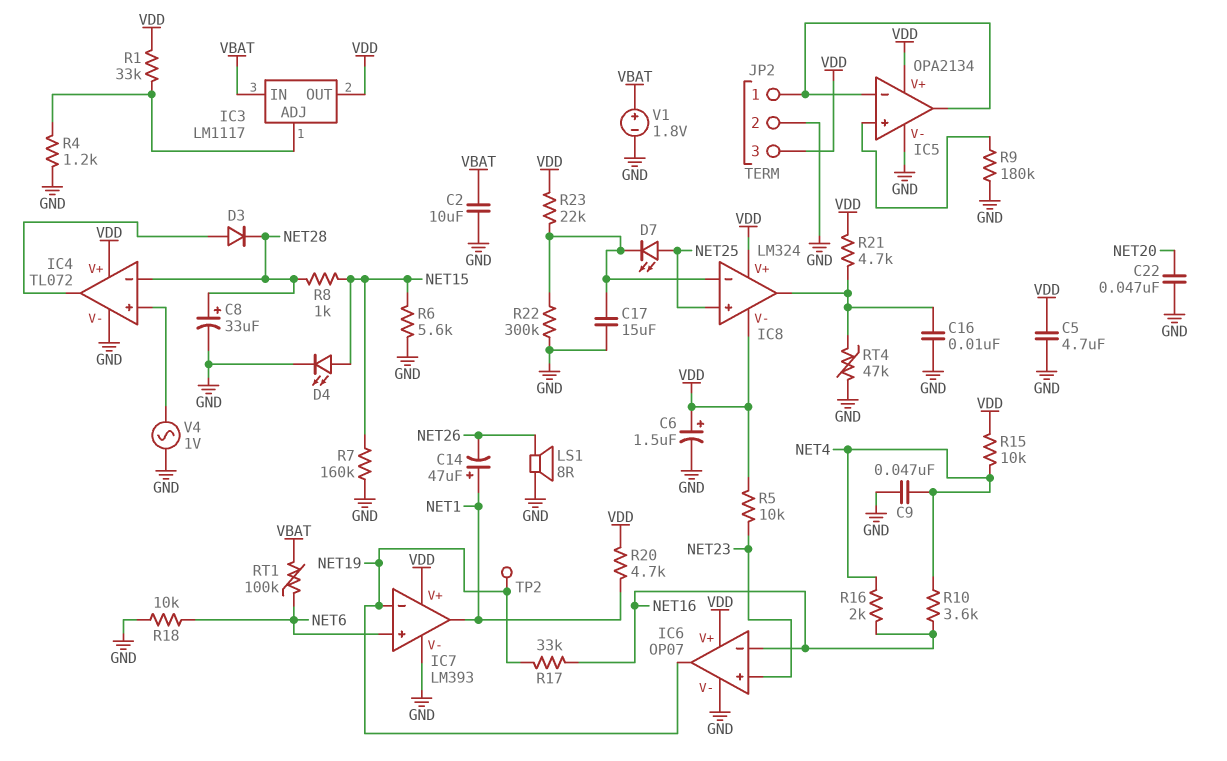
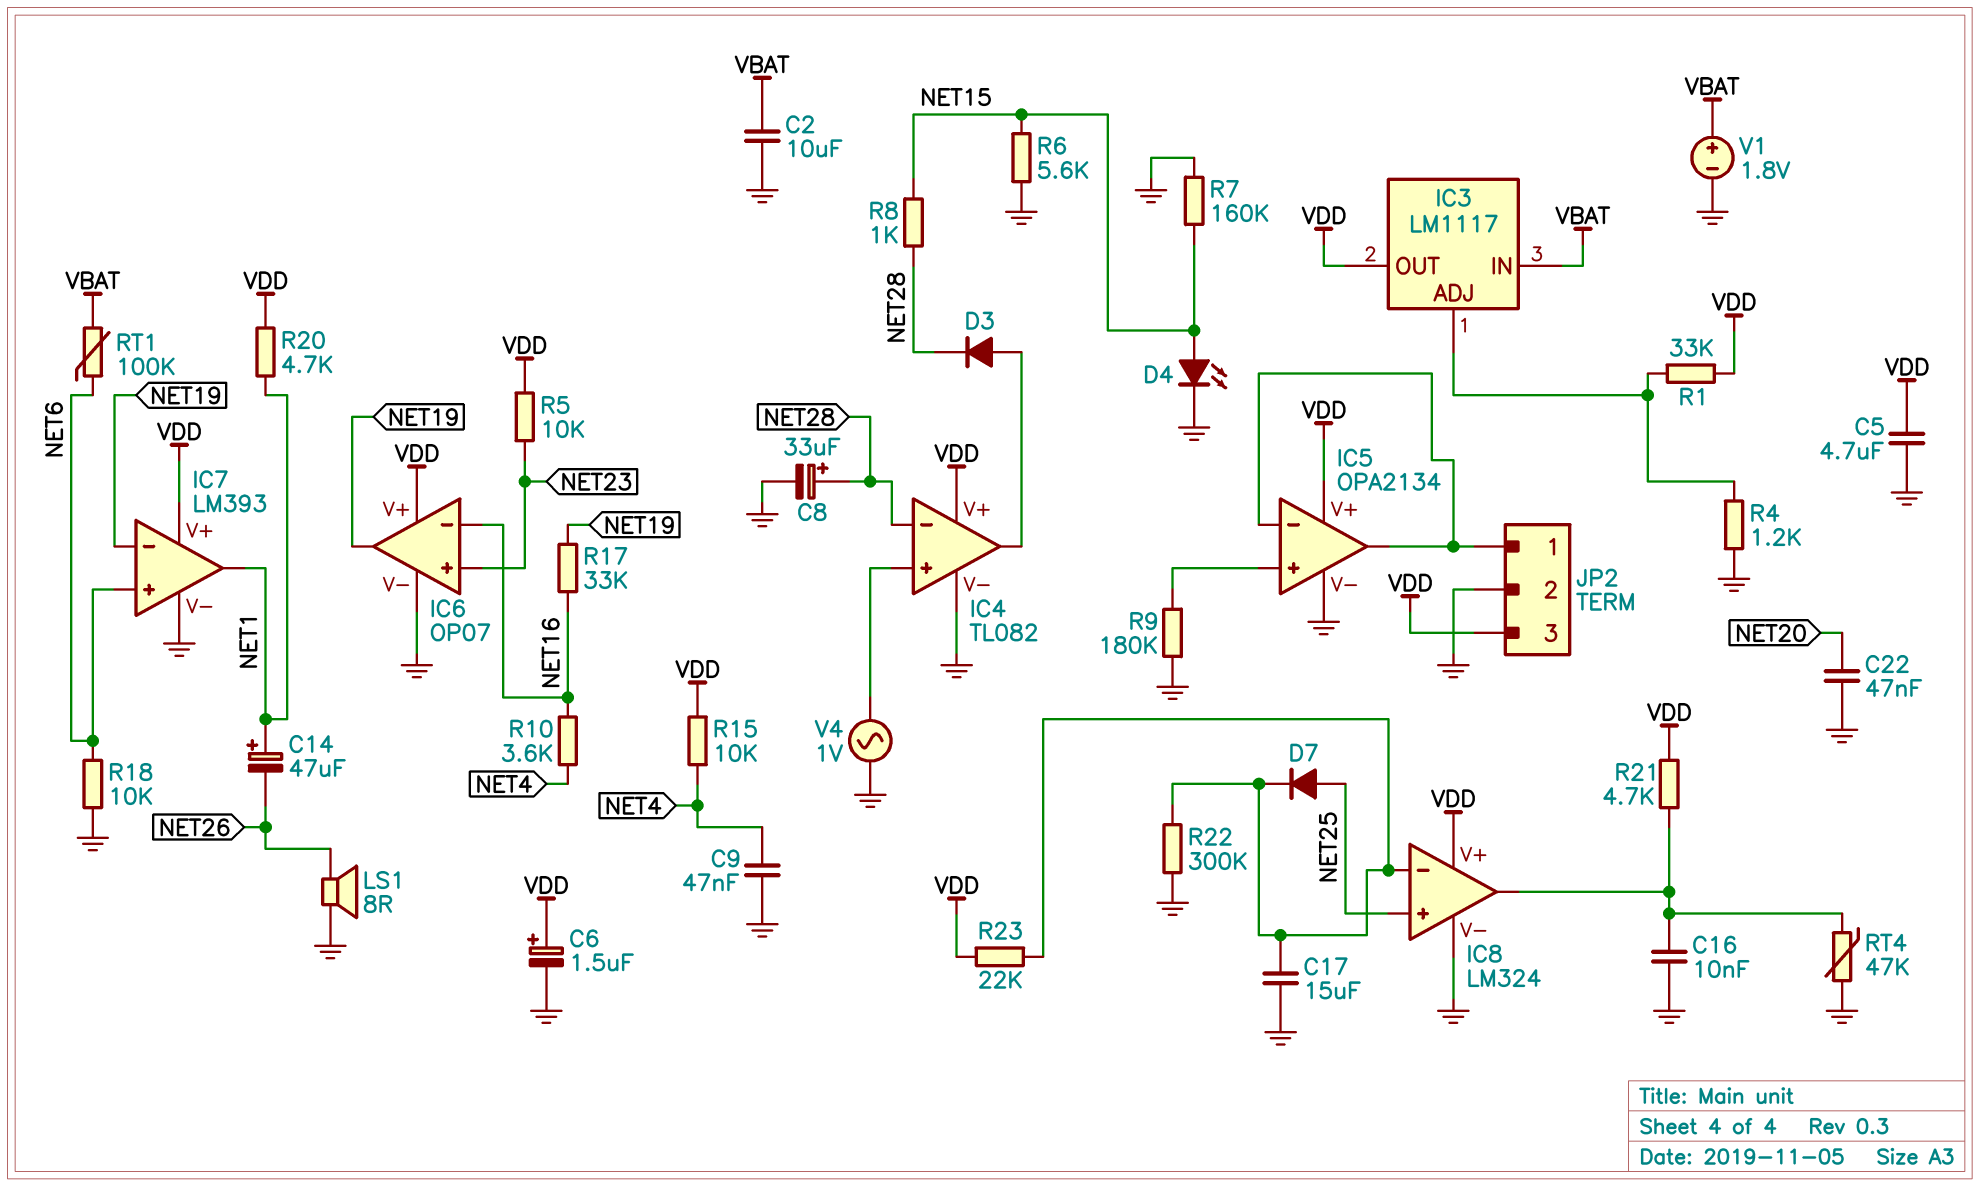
D7: LED (A NET25, K IC8/in-) -> diode (A NET25, K IC8/in-)
IC4: TL072 -> TL082
IC8 pin V-: VDD -> GND
R16: 2k (NET4, NET16) -> none
TP2: test point (NET19) -> none

